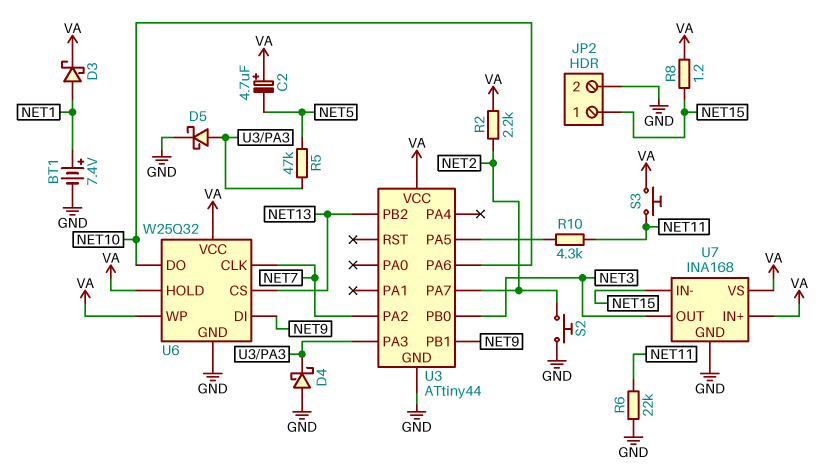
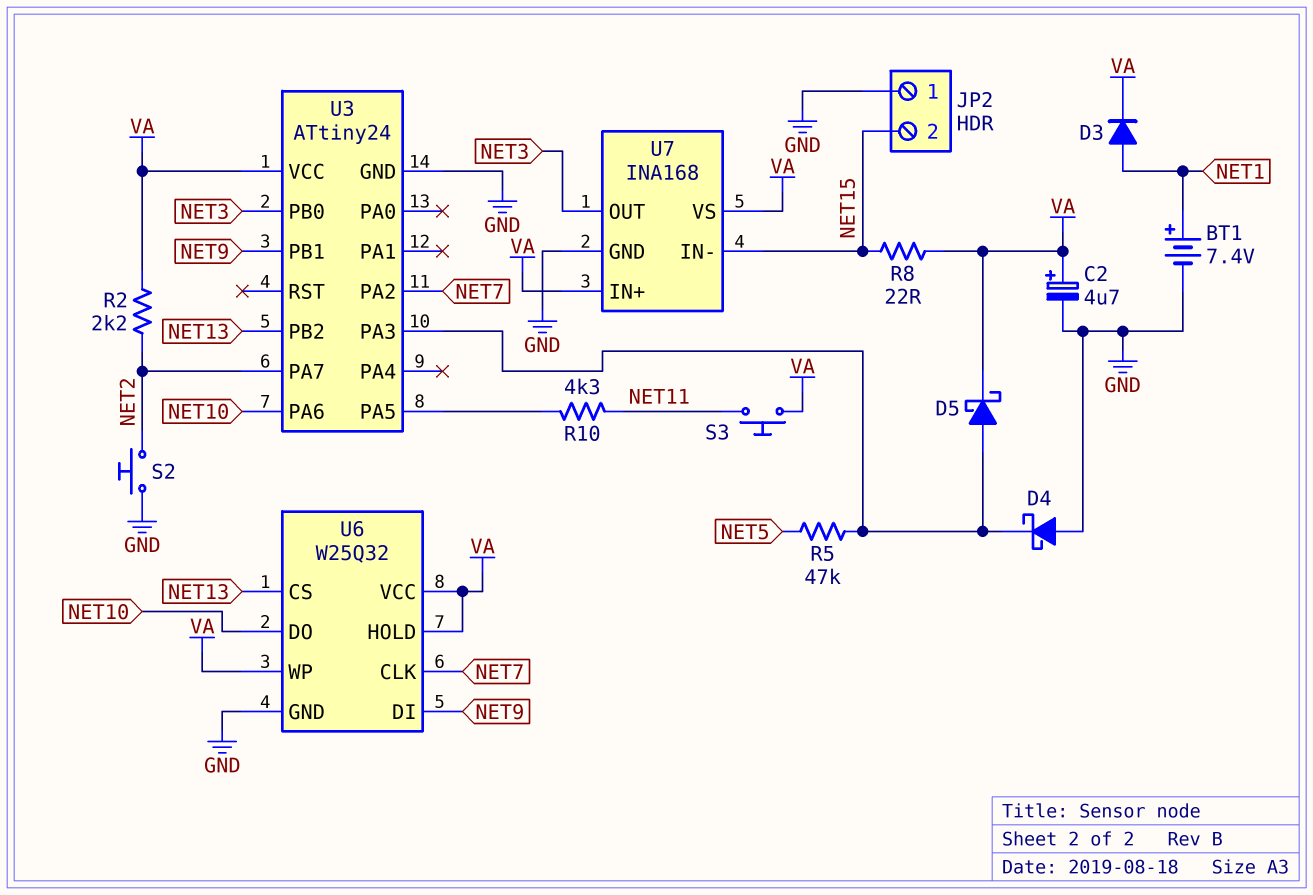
C2: 4.7uF (plus VA, minus NET5) -> 4.7uF (plus VA, minus GND)
D3: schottky (A NET1, K VA) -> diode (A NET1, K VA)
D5: schottky (A U3/PA3, K GND) -> schottky (A U3/PA3, K VA)
JP2 pin 1: NET15 -> GND
JP2 pin 2: GND -> NET15
R6: 22k (GND, NET11) -> none
R8: 1.2 (NET15, VA) -> 22 (NET15, VA)
U3: ATtiny44 -> ATtiny24

